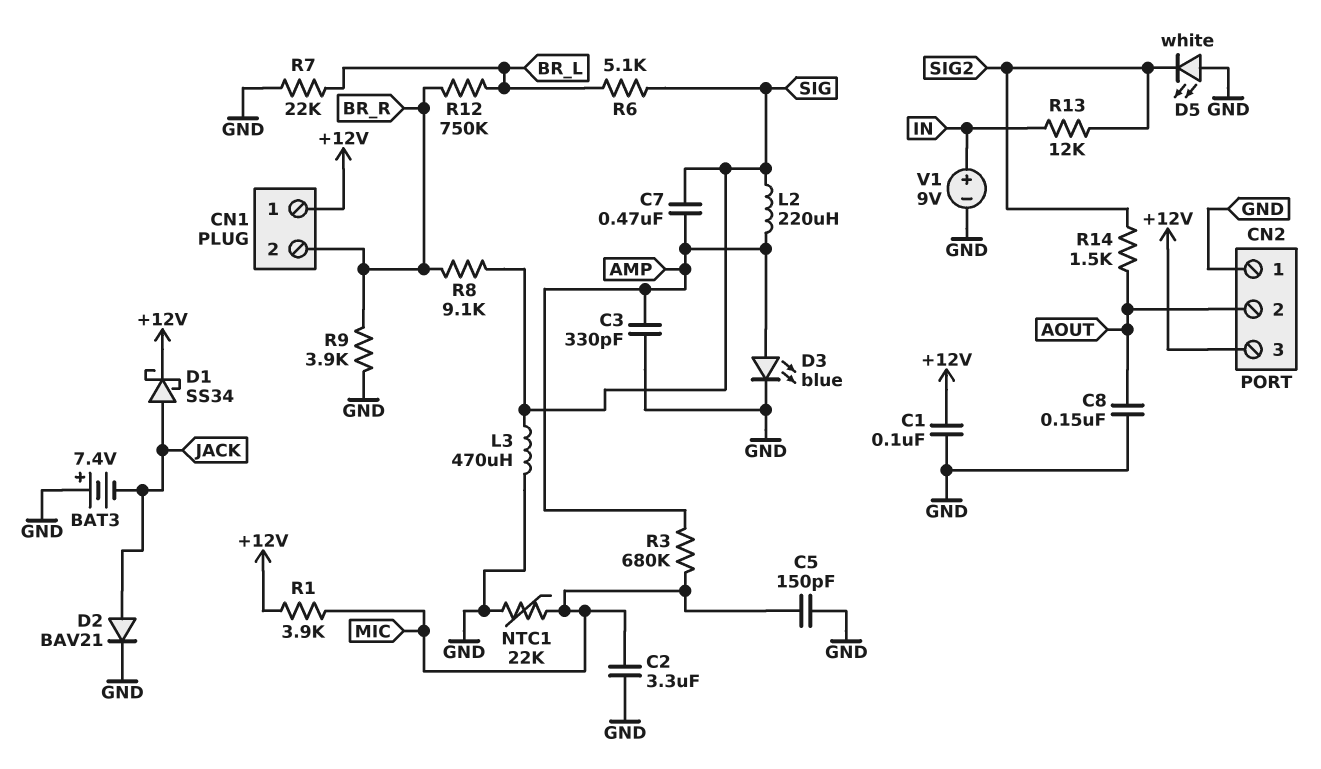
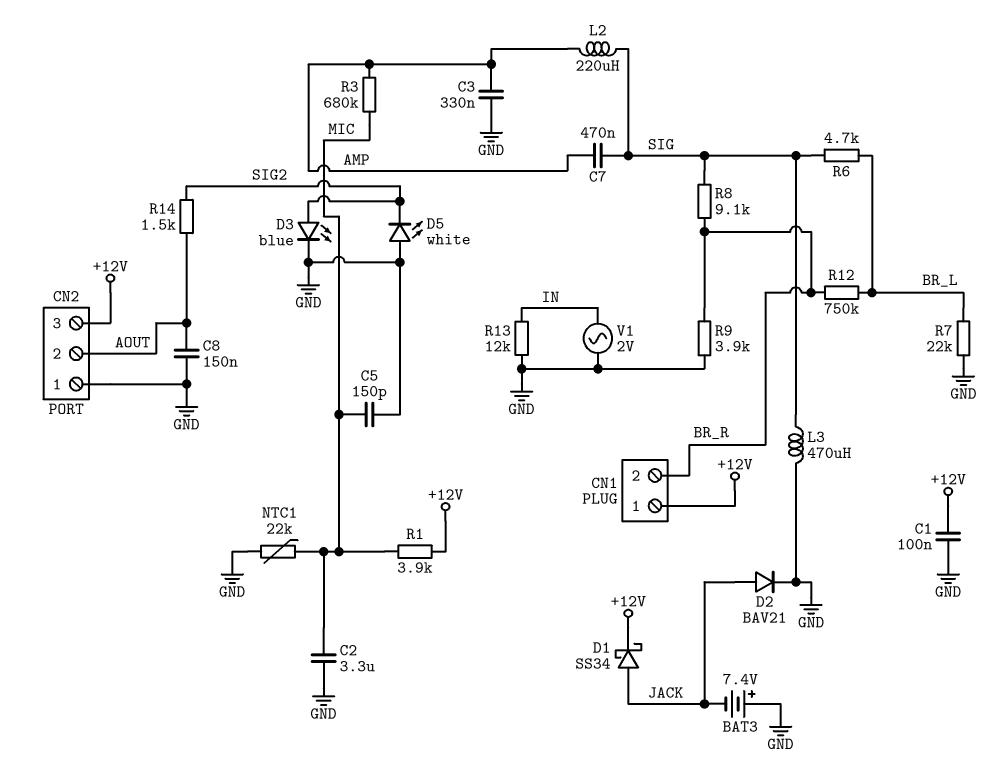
C3: 330pF (AMP, GND) -> 330nF (AMP, GND)
D3: LED blue (A AMP, K GND) -> LED blue (A SIG2, K GND)
R6: 5.1k (BR_L, SIG) -> 4.7k (BR_L, SIG)
R13: 12k (IN, SIG2) -> 12k (GND, IN)
V1: 9V (plus IN, minus GND) -> AC 2V (GND, IN)

